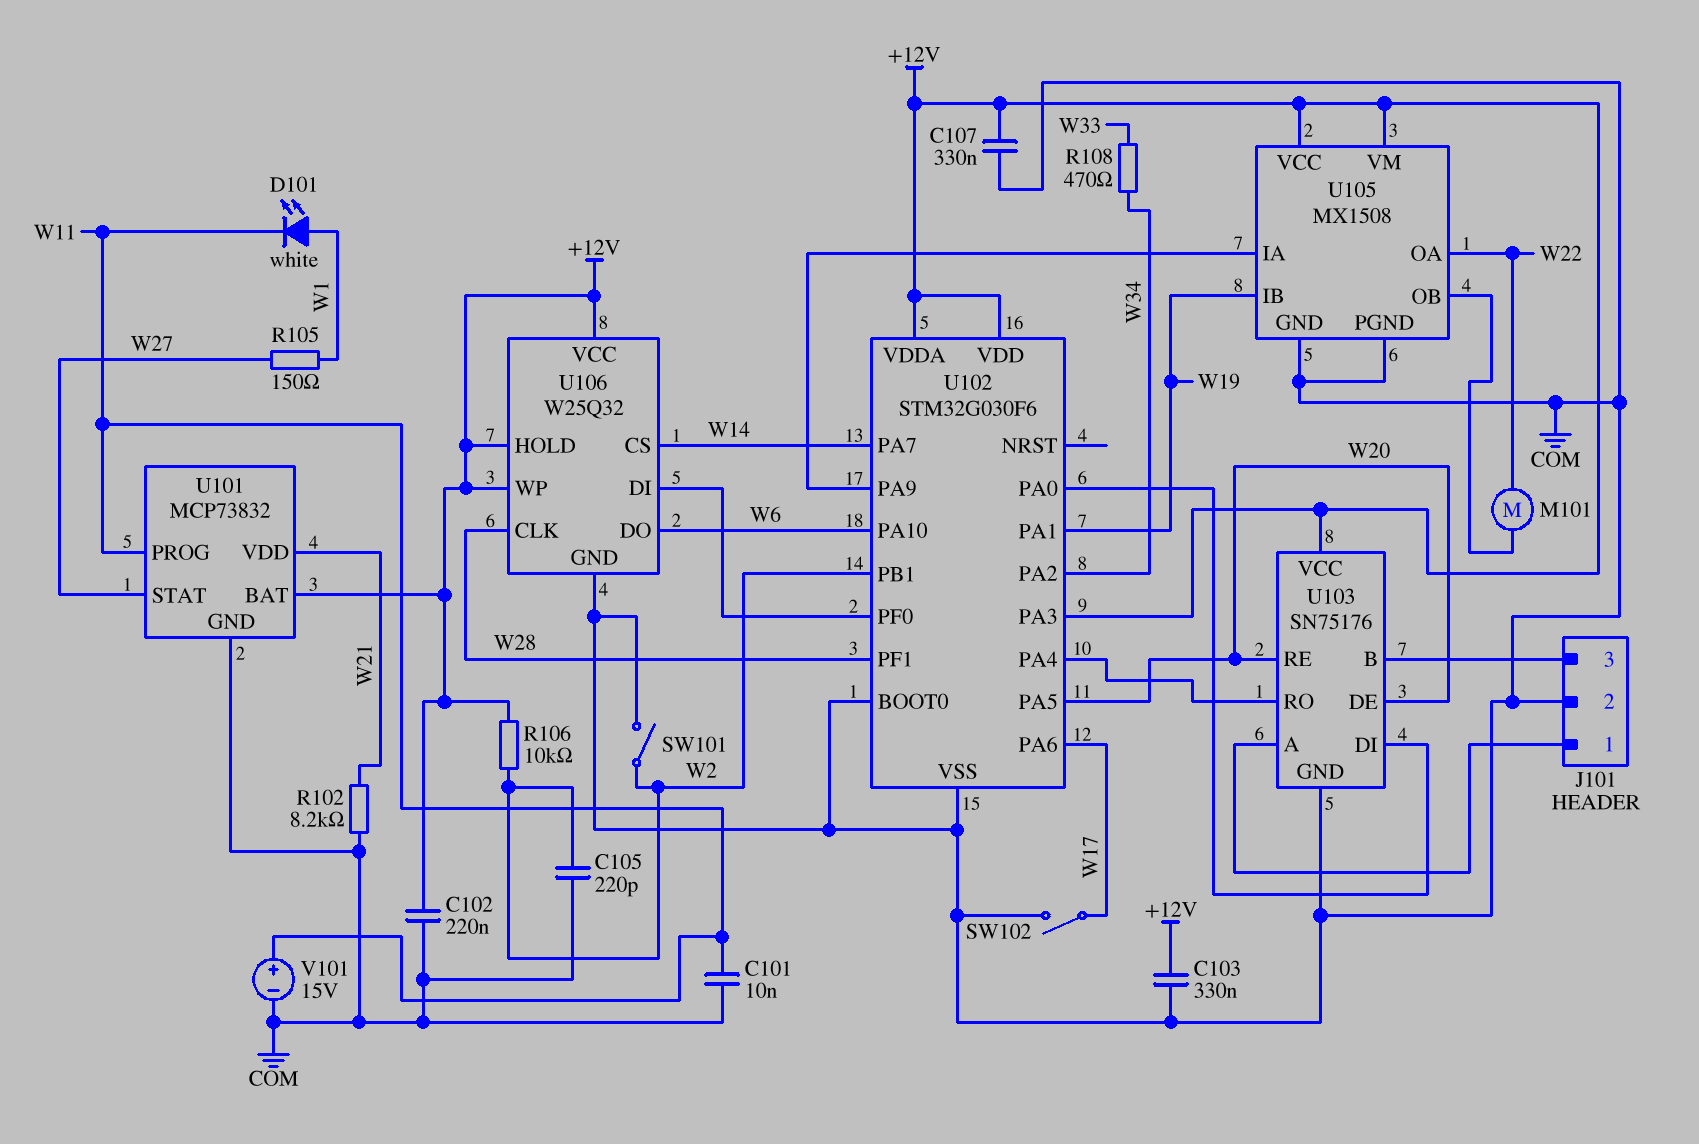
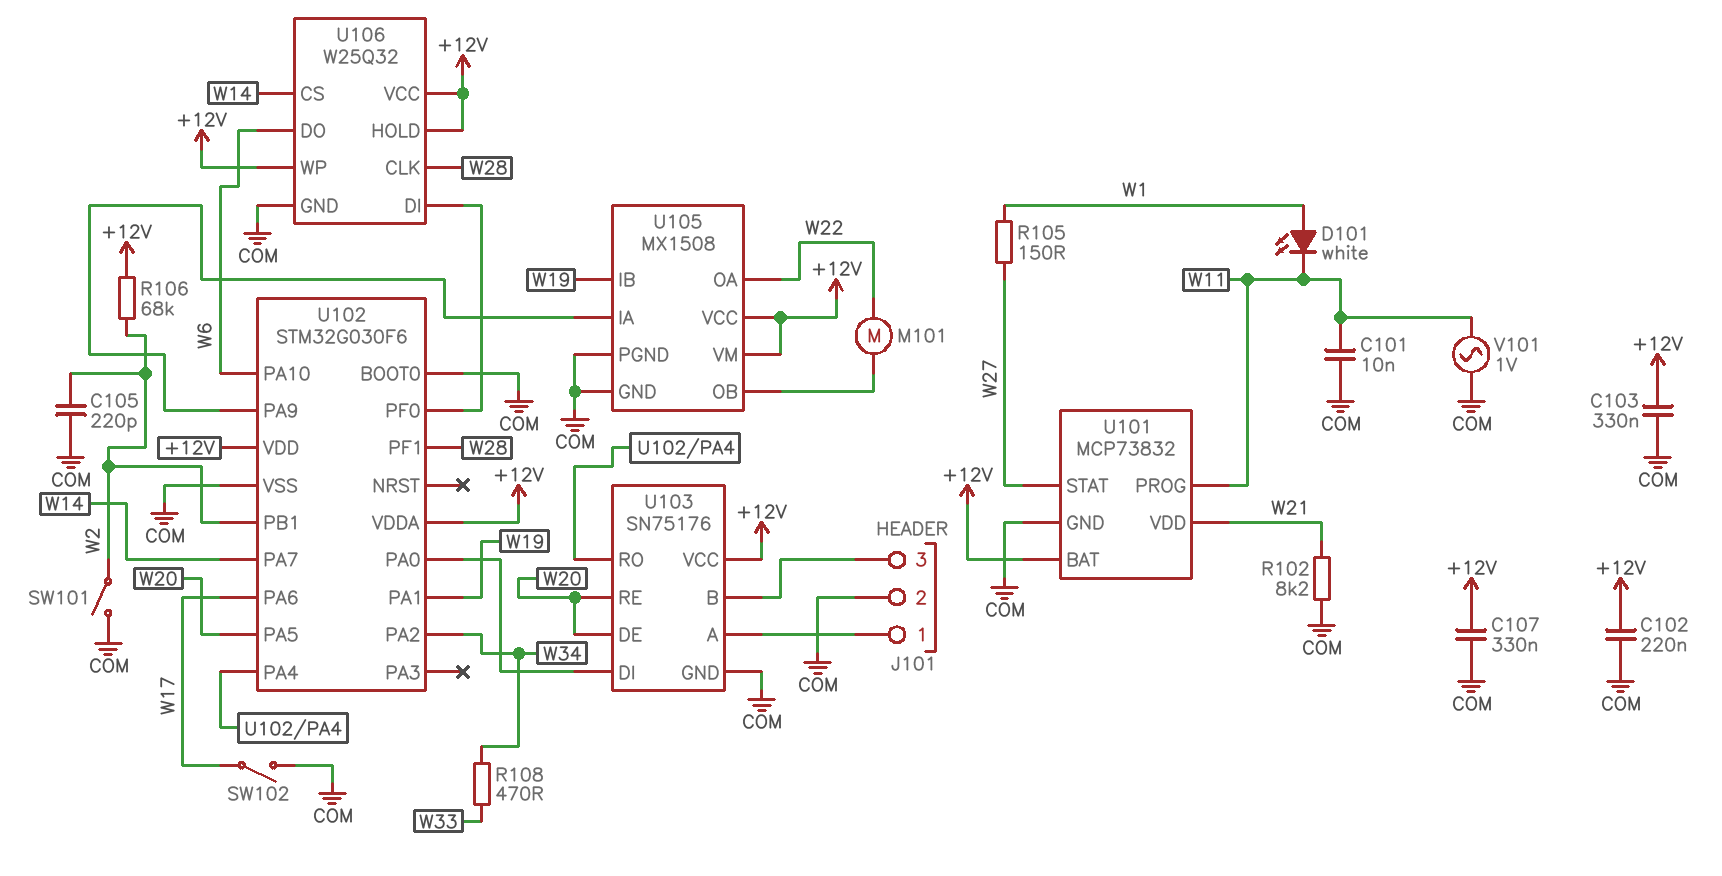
R106: 10k (+12V, W2) -> 68k (+12V, W2)
U102 pin PA3: +12V -> none
V101: 15V (plus W11, minus COM) -> AC 1V (COM, W11)

